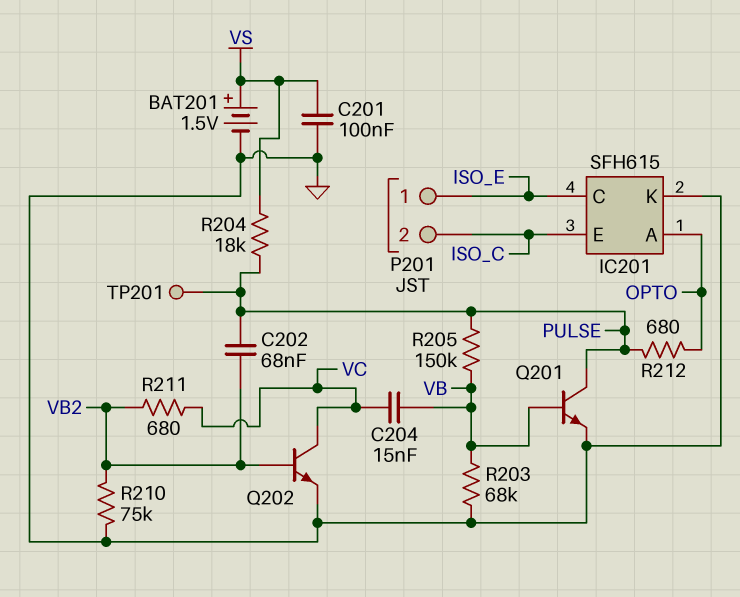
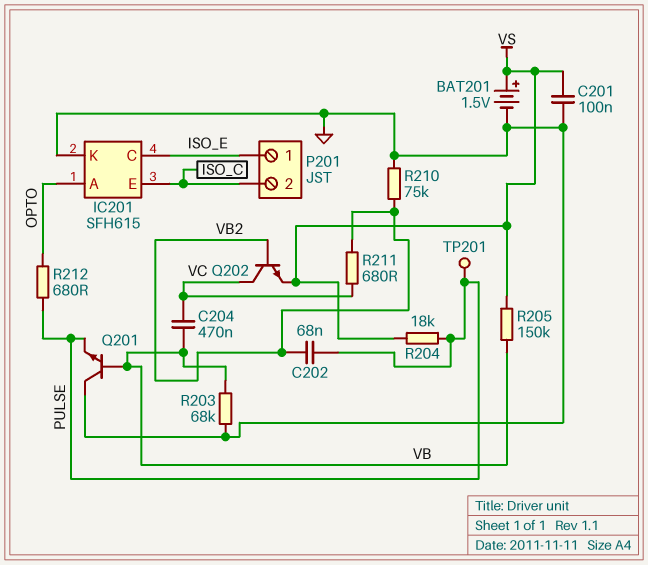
C204: 15nF (VB, VC) -> 470nF (VB, VC)
Q201: NPN (B VB, C PULSE, E GND) -> NPN (B VB, C GND, E PULSE)
Q202: NPN (B VB2, C VC, E GND) -> NPN (B VB2, C VC, E VS)
R205: 150k (PULSE, VB) -> 150k (VB, VS)

